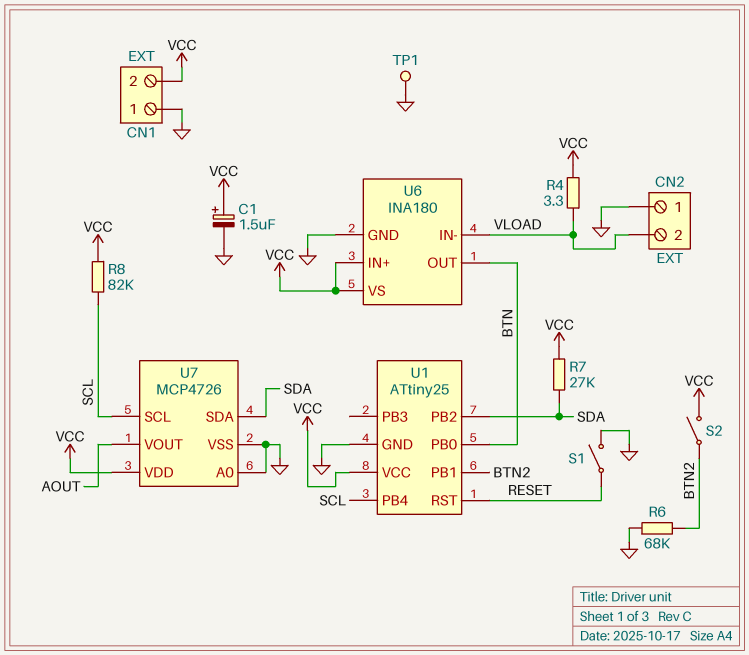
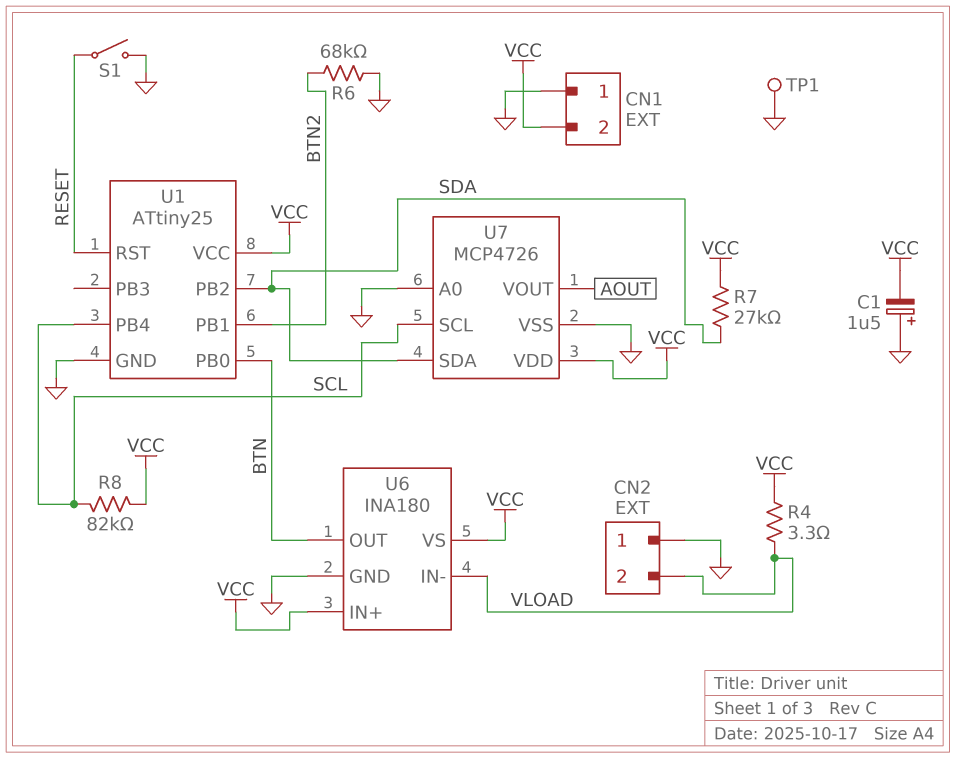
C1: 1.5uF (plus VCC, minus GND) -> 1.5uF (plus GND, minus VCC)
S2: switch (BTN2, VCC) -> none

